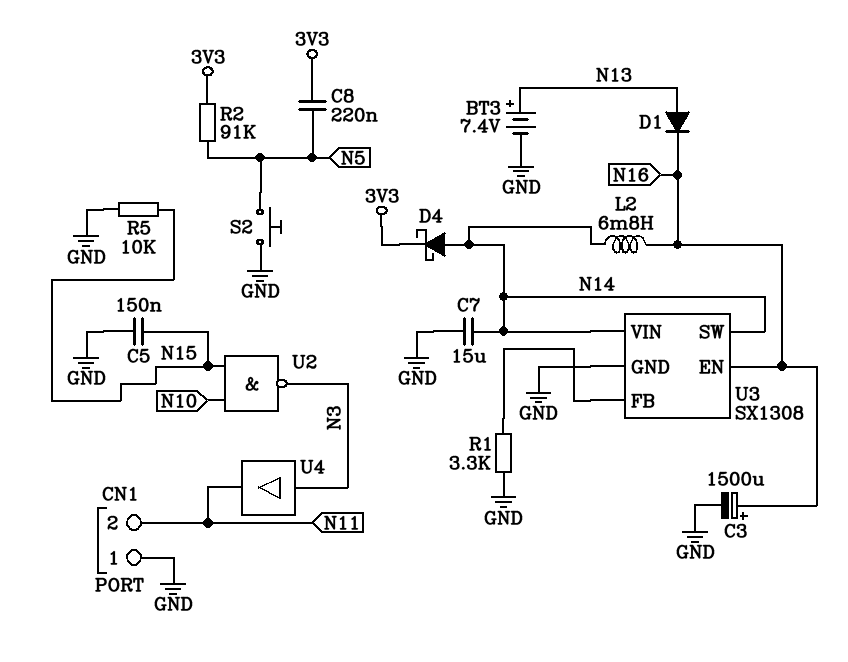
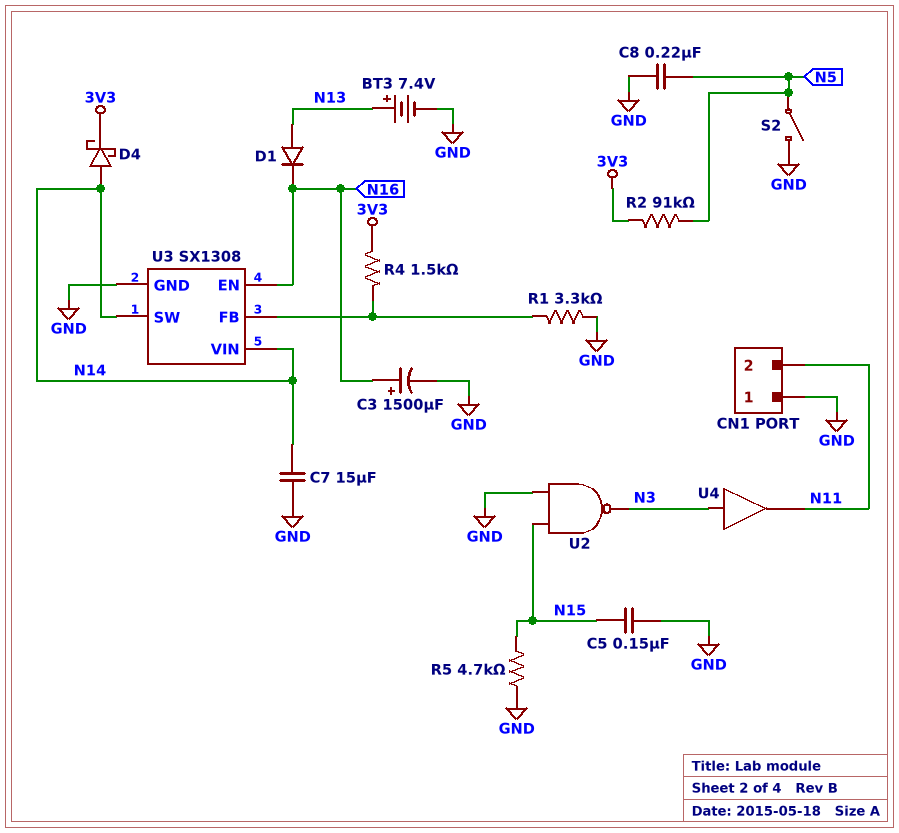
C8: 220nF (3V3, N5) -> 220nF (GND, N5)
L2: 6.8mH (N14, N16) -> none
R4: none -> 1.5k (3V3, U3/FB)
R5: 10k (GND, N15) -> 4.7k (GND, N15)
S2: button (GND, N5) -> switch (GND, N5)
U2: NAND (in N10, in N15, out N3) -> NAND (in GND, in N15, out N3)

